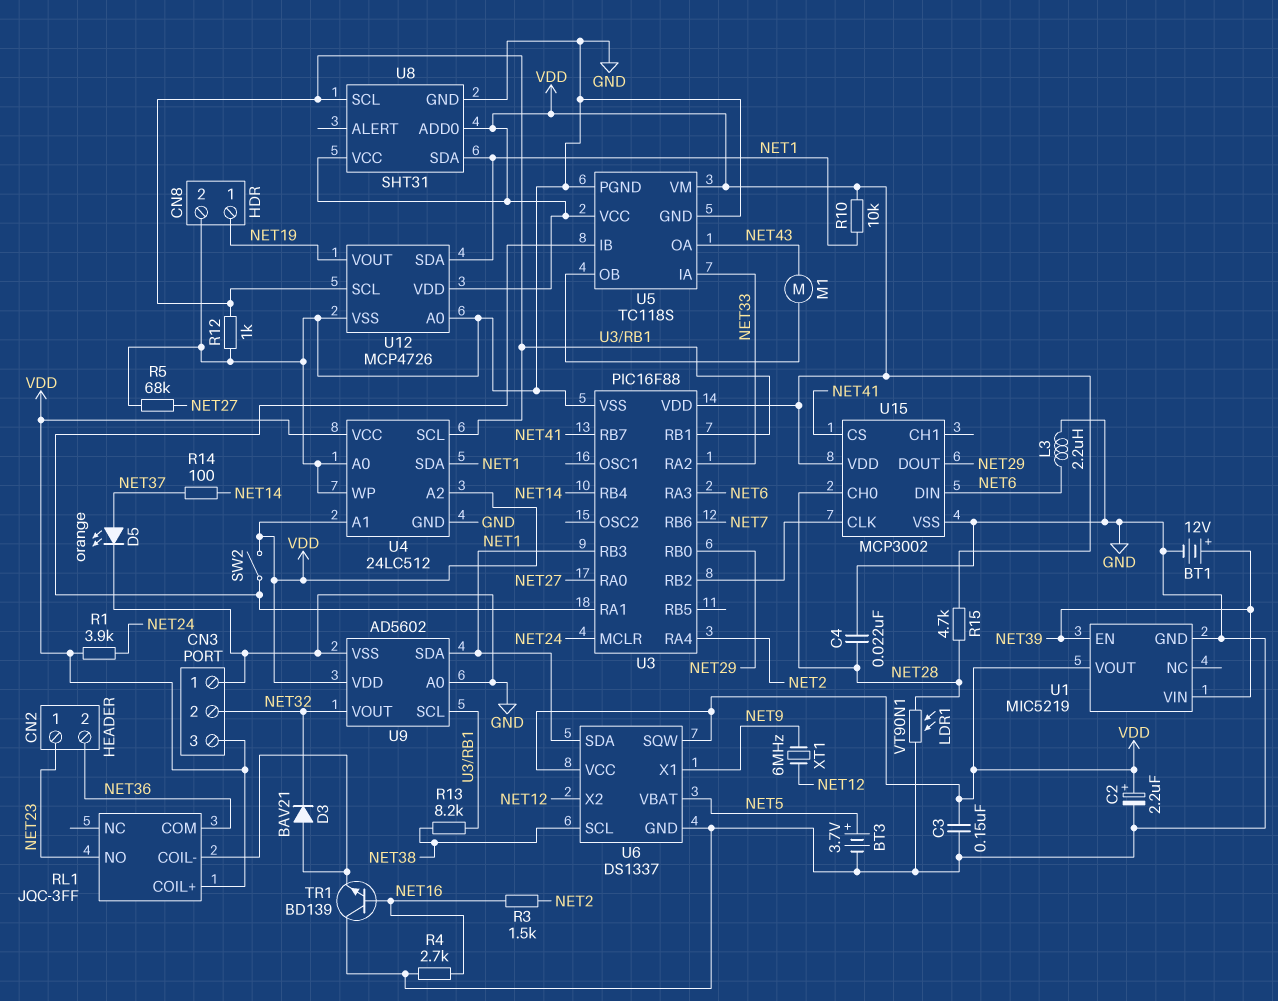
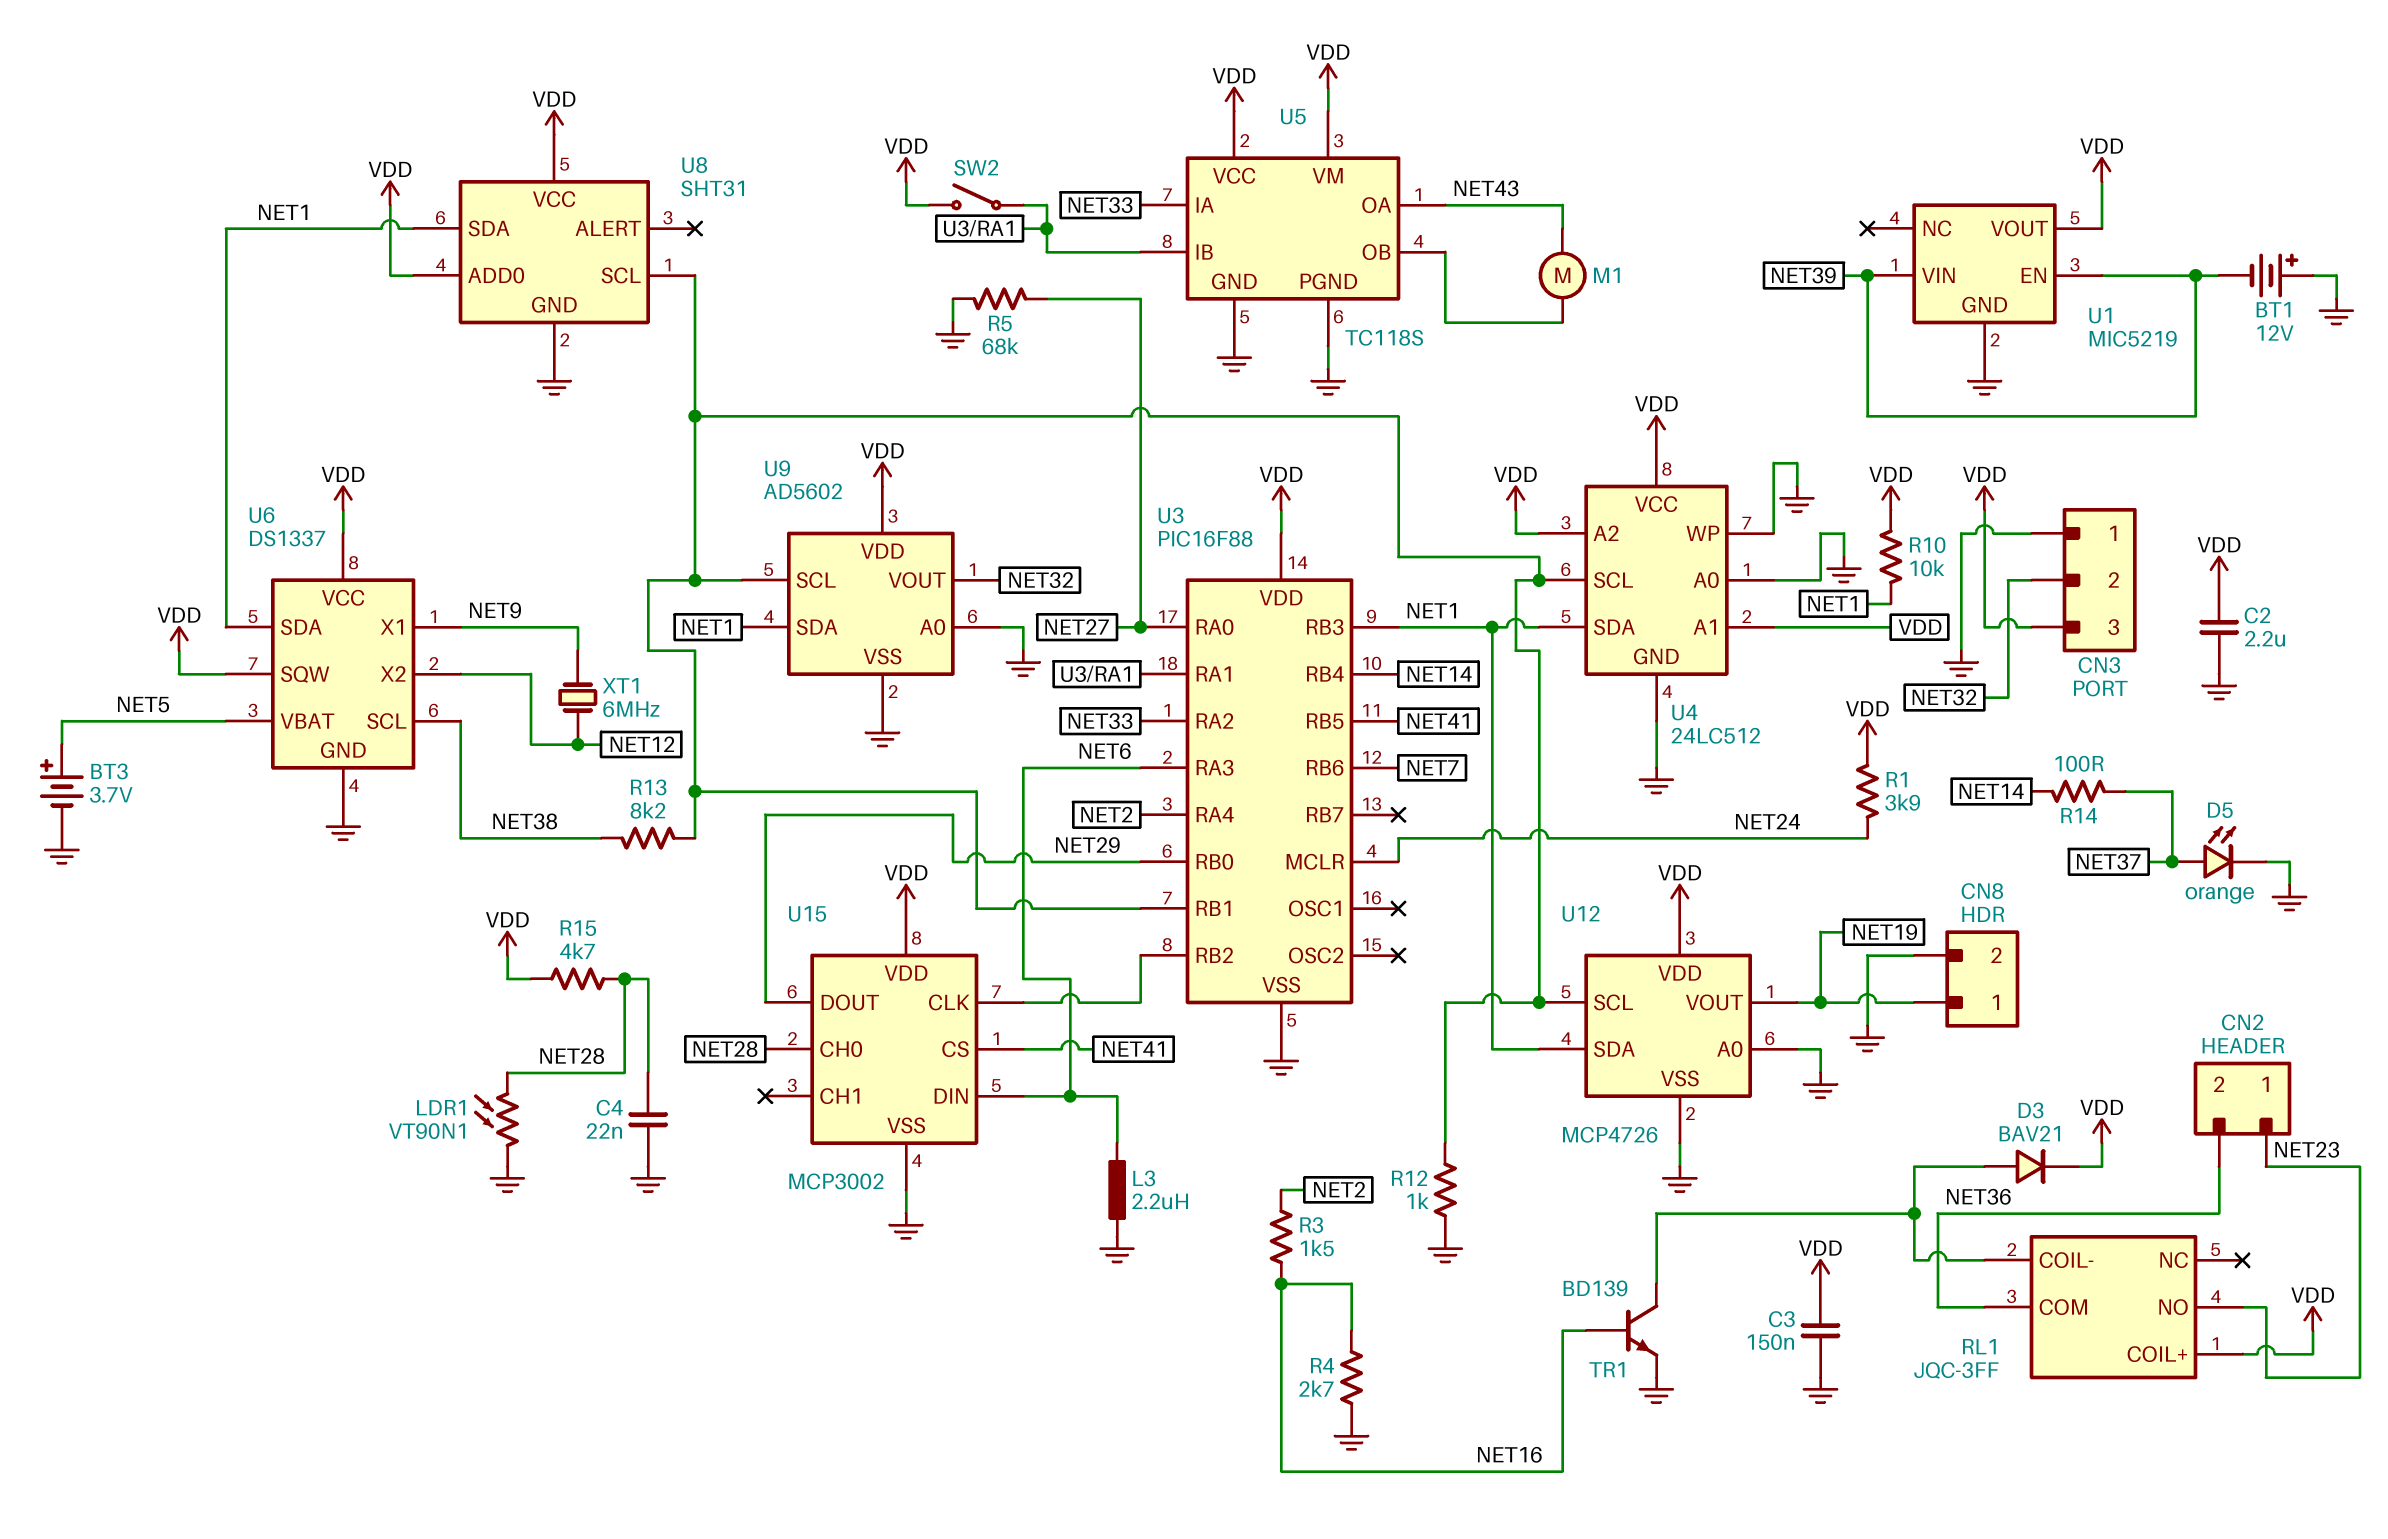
BT1: 12V (plus NET39, minus GND) -> 12V (plus GND, minus NET39)
C2: 2.2uF (plus VDD, minus GND) -> 2.2uF (GND, VDD)
D3: diode BAV21 (A RL1/COIL-, K NET32) -> diode BAV21 (A RL1/COIL-, K VDD)
TR1: NPN BD139 (B NET16, C GND, E RL1/COIL-) -> NPN BD139 (B NET16, C RL1/COIL-, E GND)
U3 pin RB5: none -> NET41
U3 pin RB7: NET41 -> none

